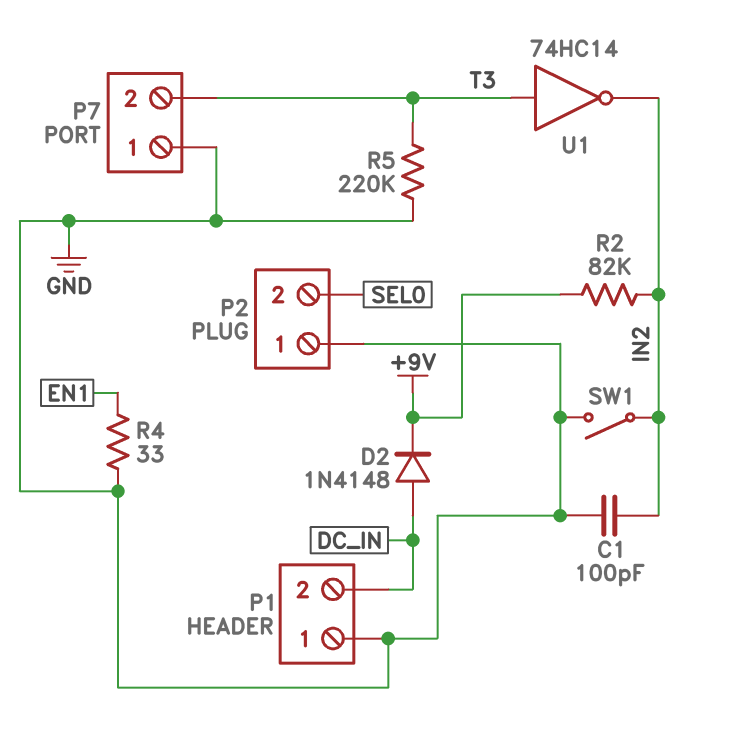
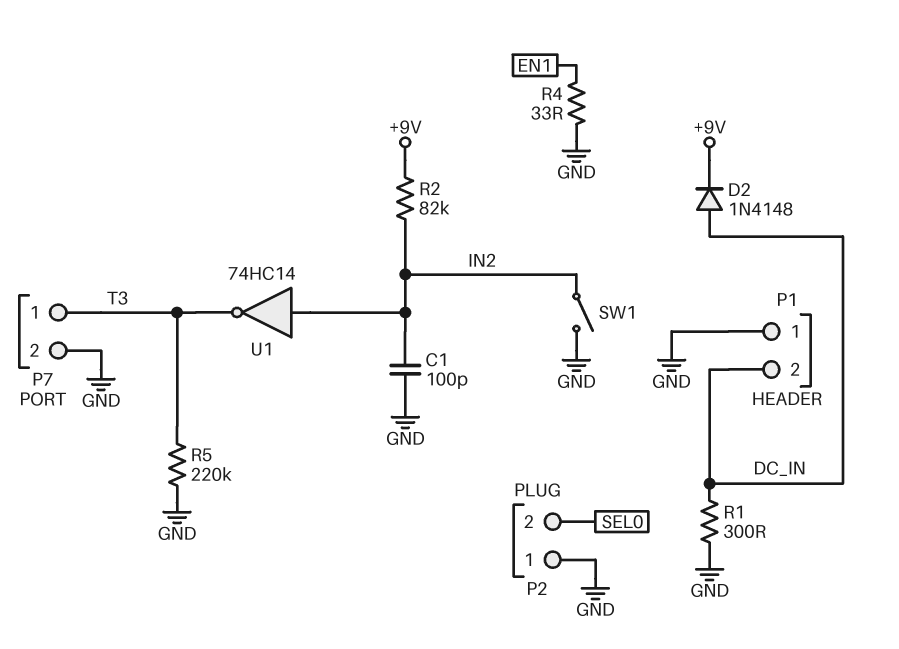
P7 pin 1: GND -> T3
P7 pin 2: T3 -> GND
R1: none -> 300 (DC_IN, GND)
U1: NOT 74HC14 (in T3, out IN2) -> NOT 74HC14 (in IN2, out T3)

